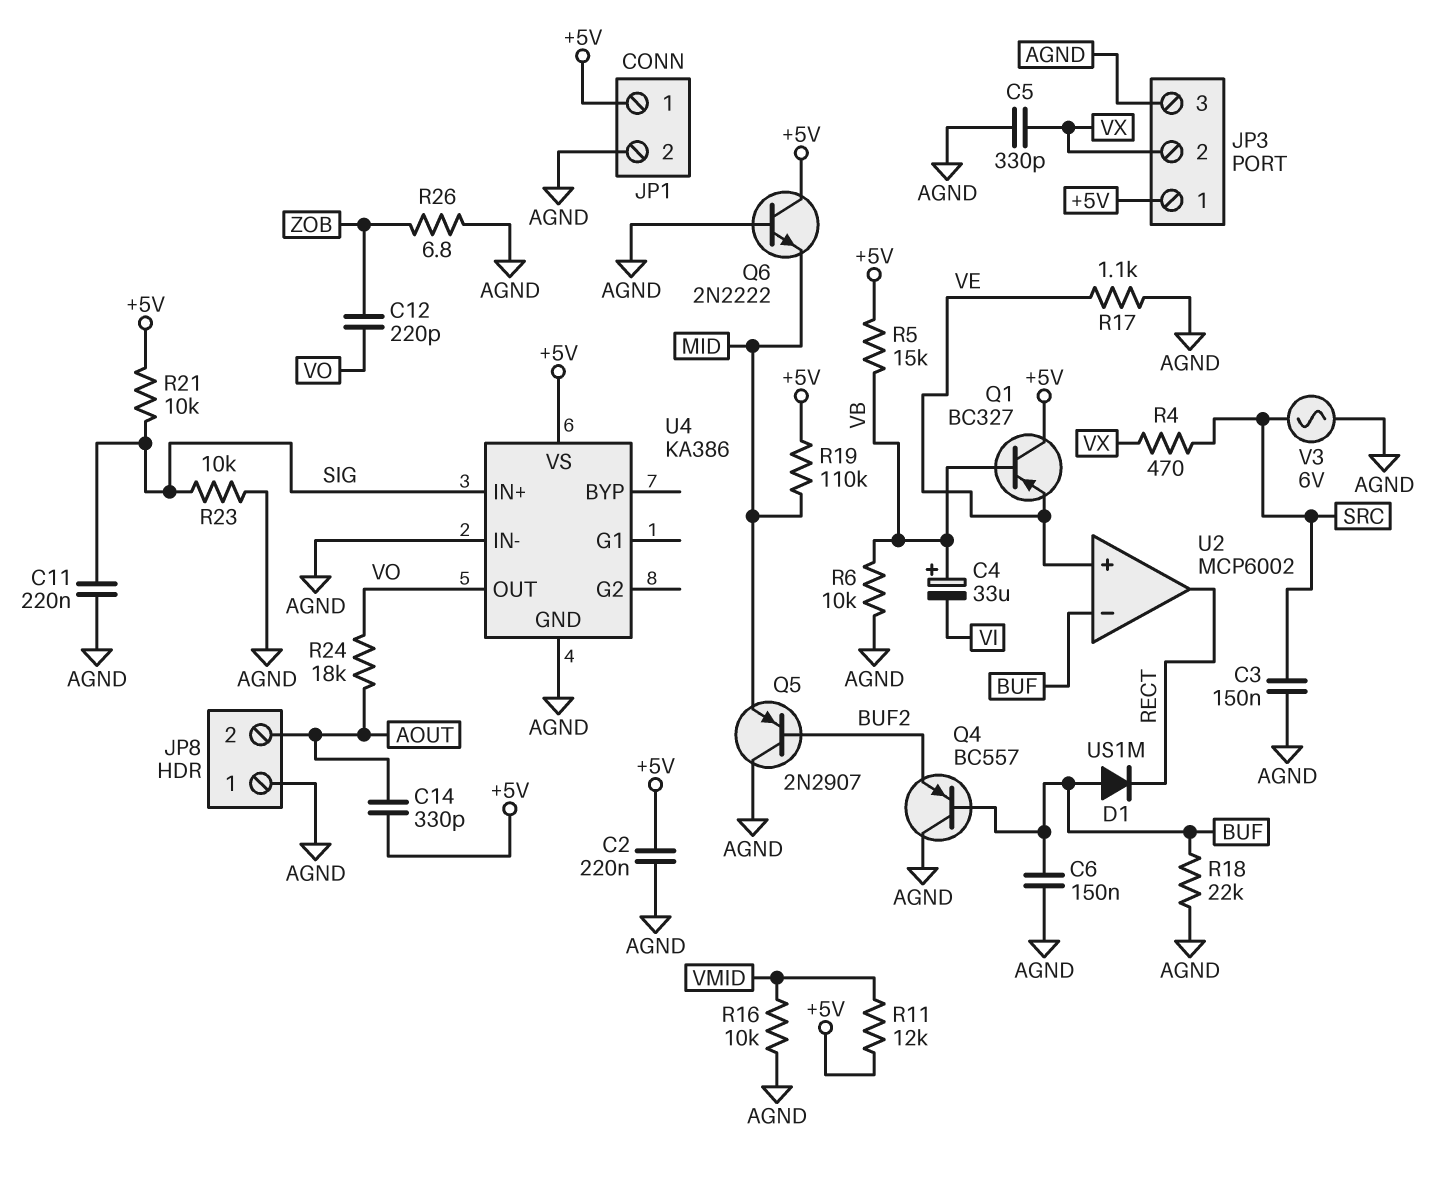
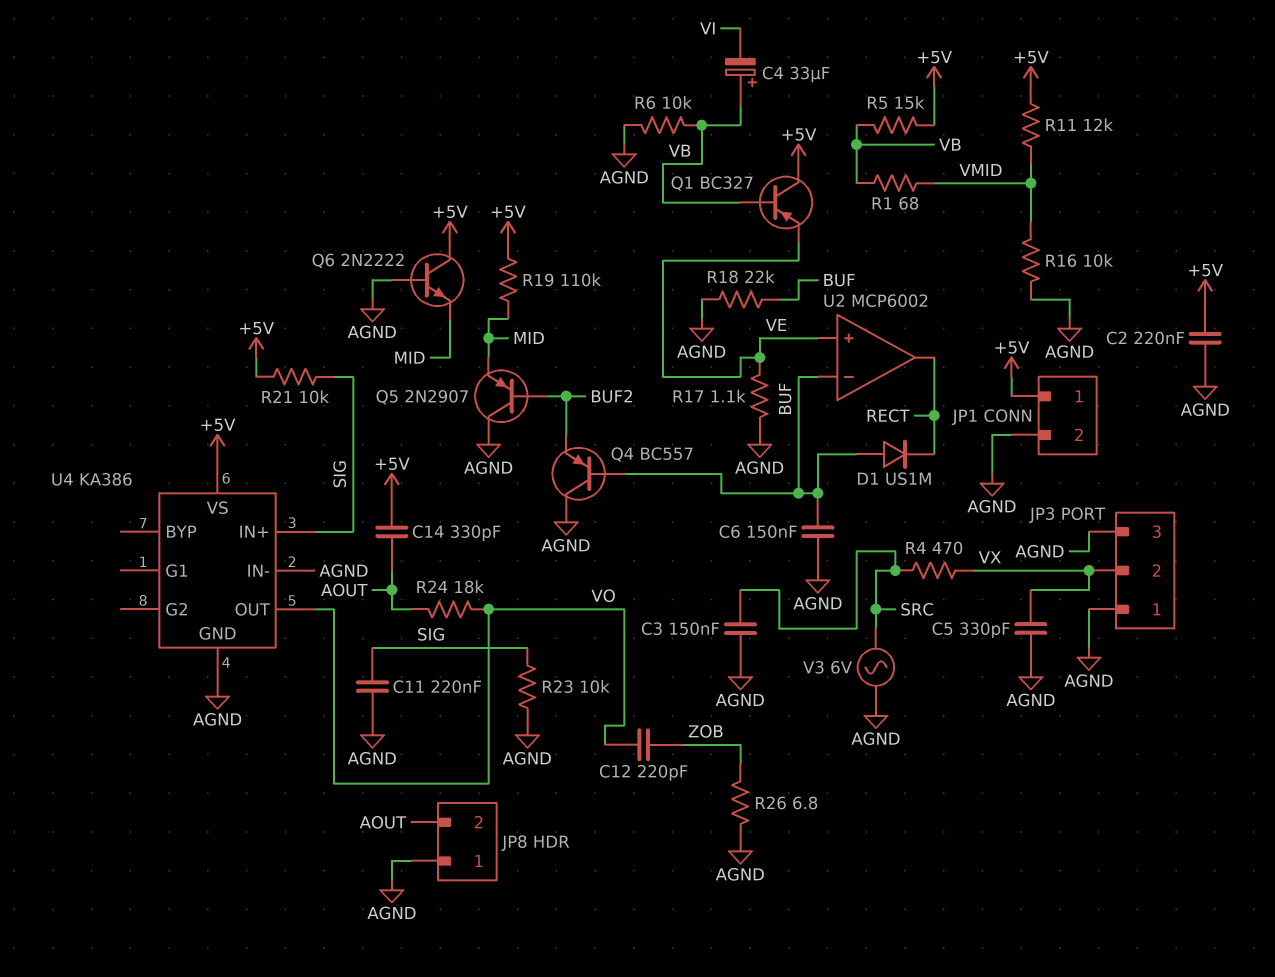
JP3 pin 1: +5V -> AGND
R1: none -> 68 (VB, VMID)

